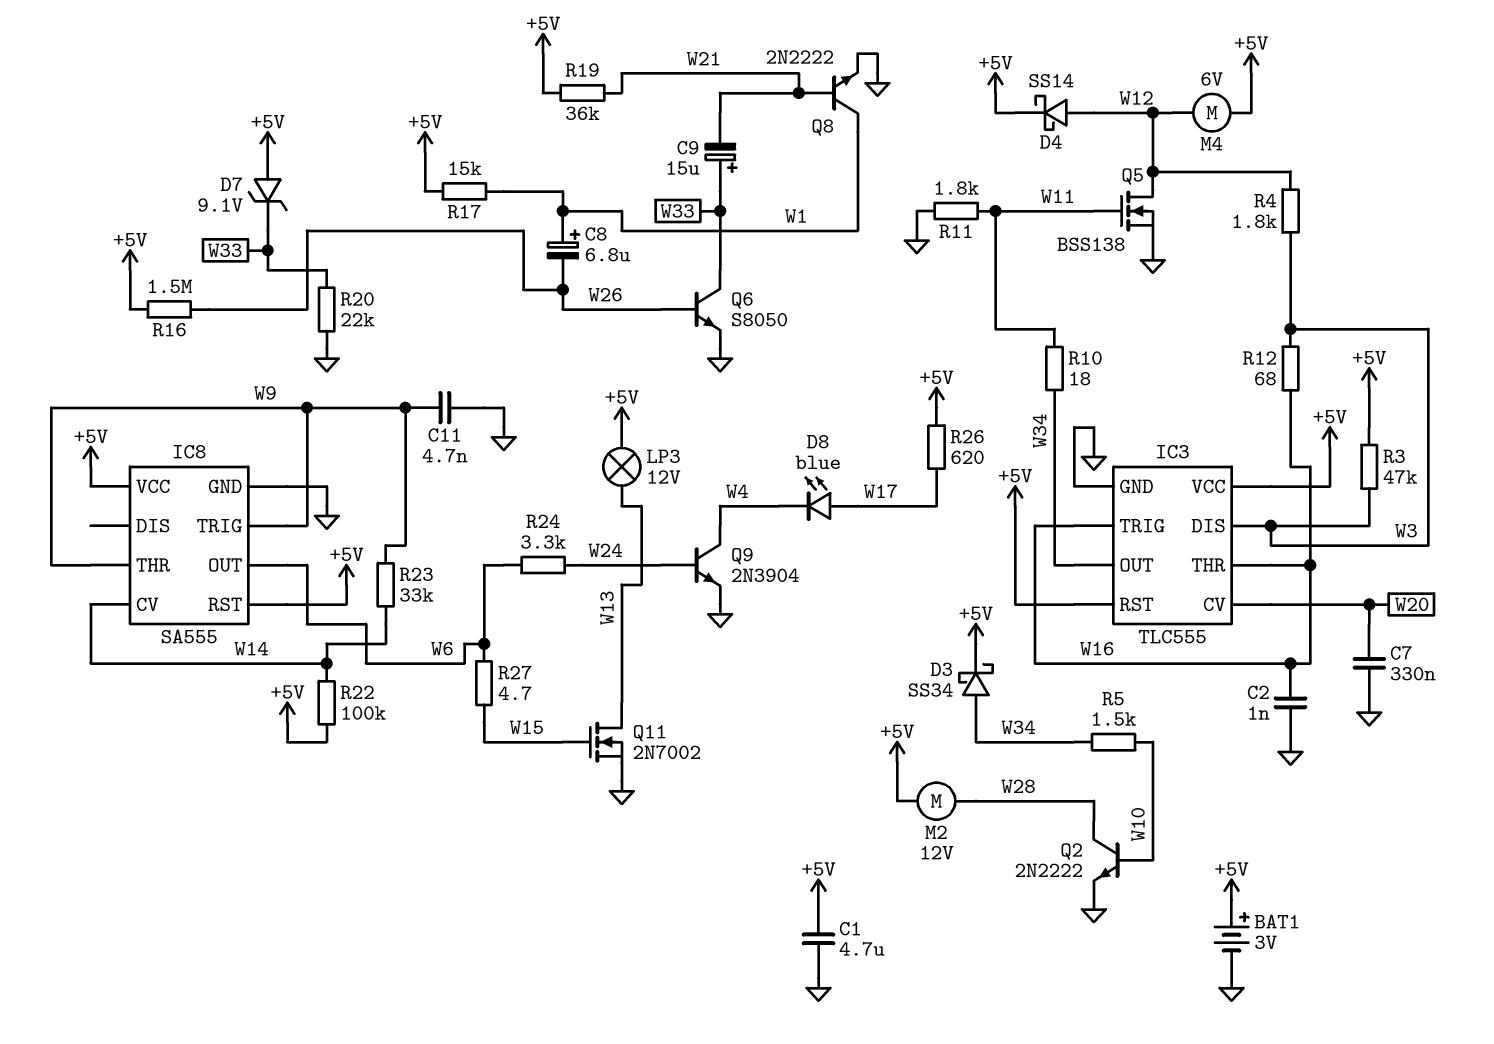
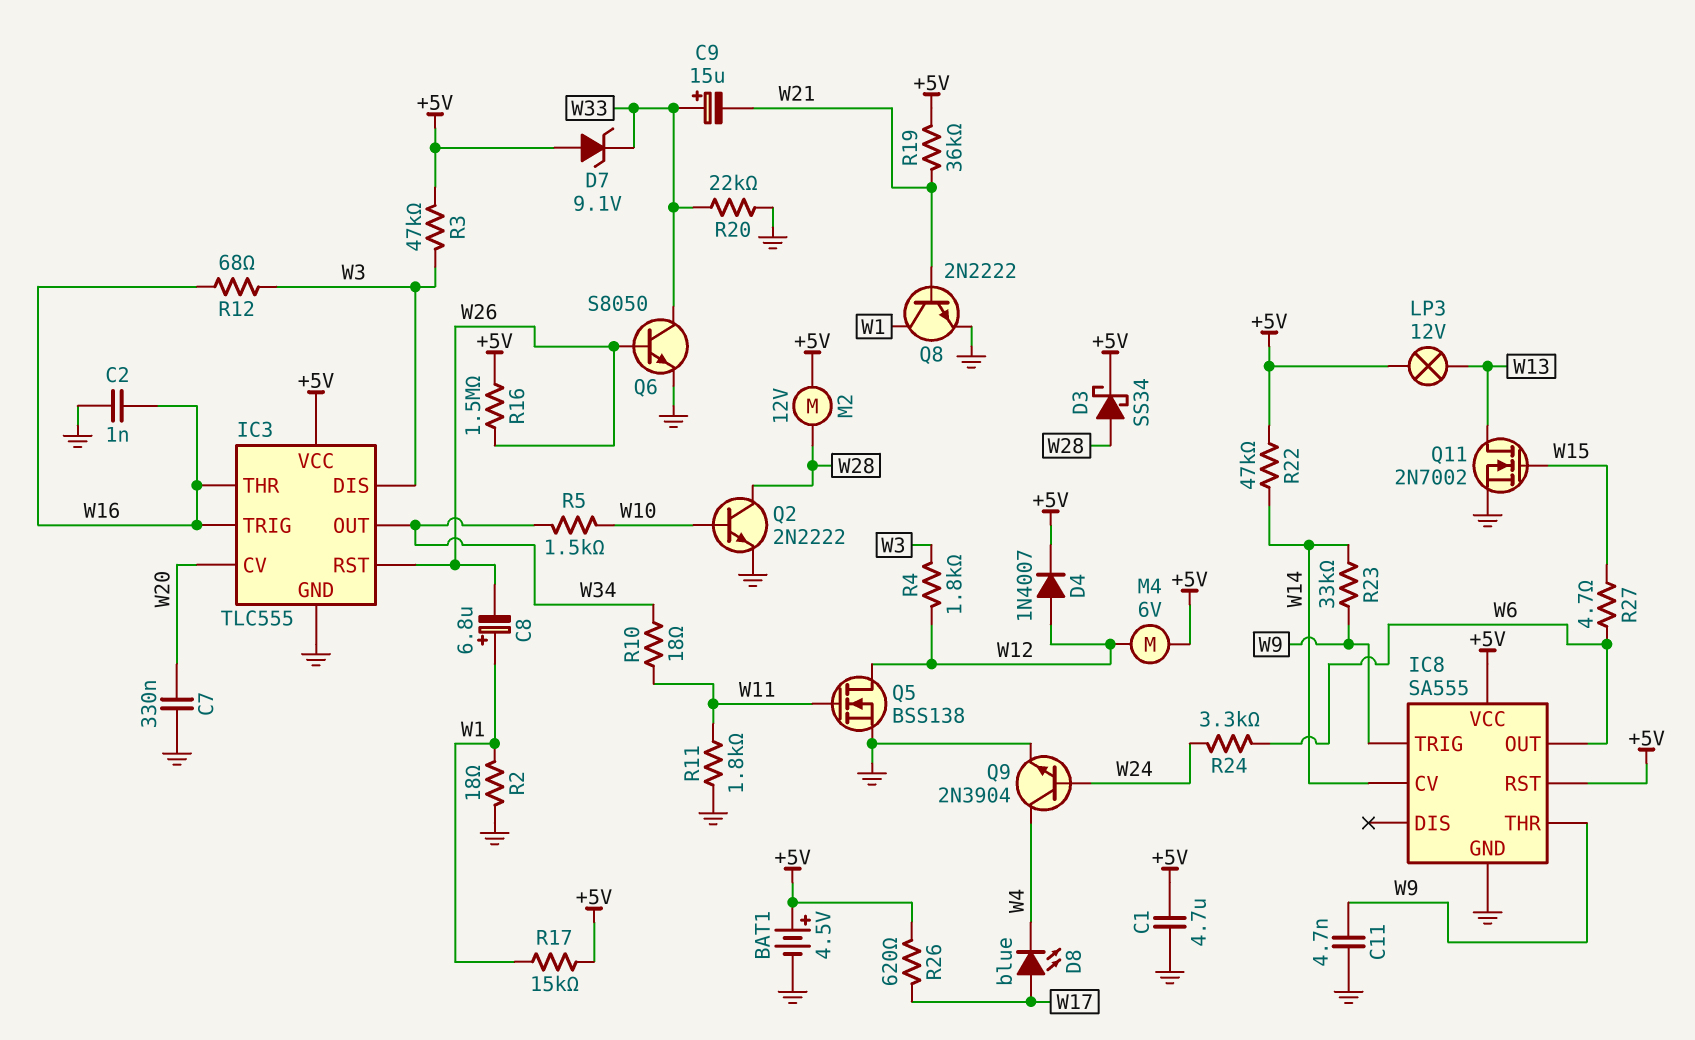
BAT1: 3V (plus +5V, minus GND) -> 4.5V (plus +5V, minus GND)
D3: schottky SS34 (A W34, K +5V) -> schottky SS34 (A W28, K +5V)
D4: schottky SS14 (A W12, K +5V) -> diode 1N4007 (A W12, K +5V)
IC3 pin RST: +5V -> W26
R2: none -> 18 (GND, W1)
R22: 100k (+5V, W14) -> 47k (+5V, W14)

